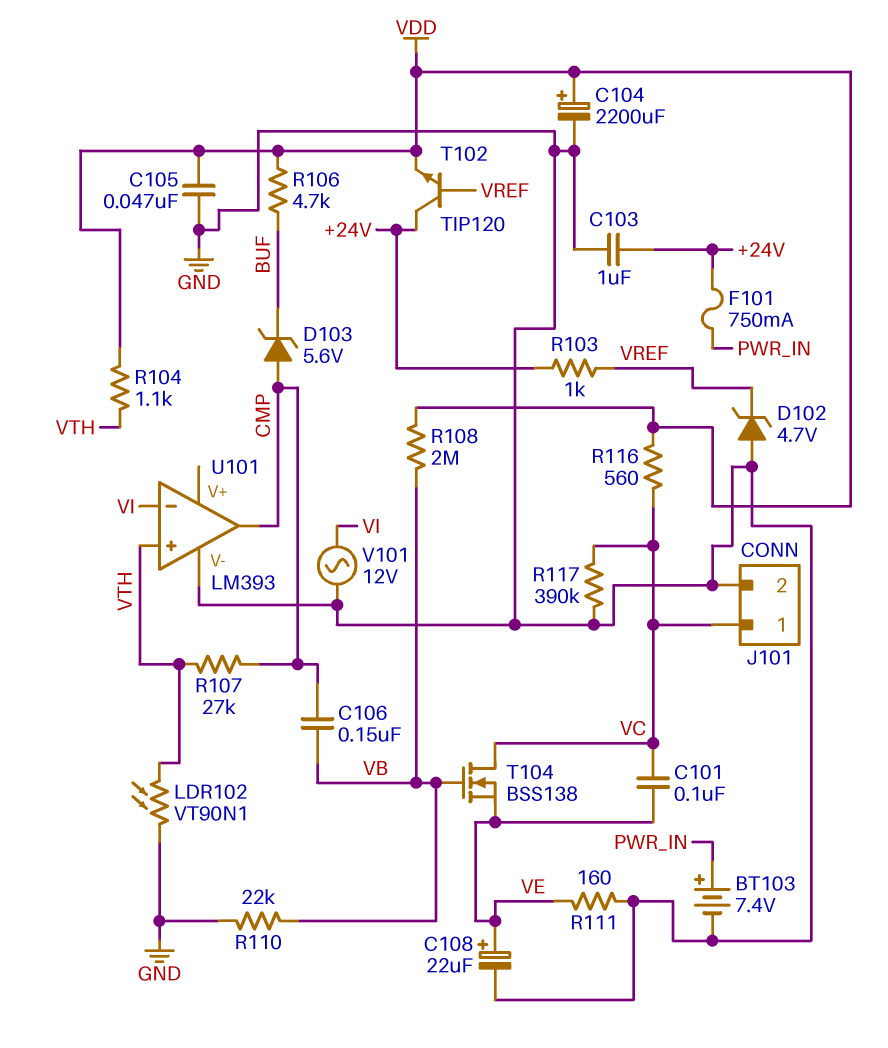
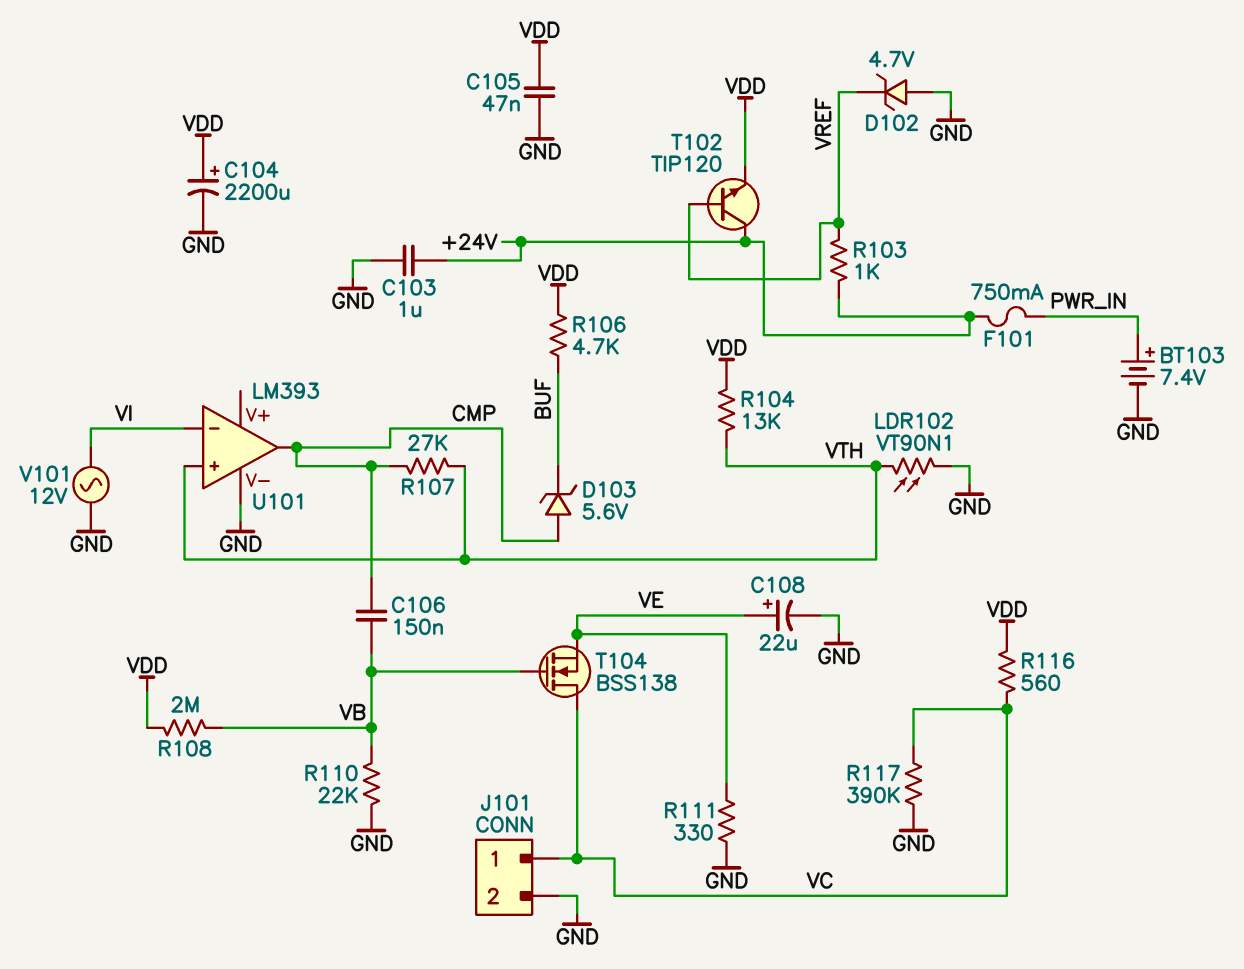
C101: 100nF (VC, VE) -> none
R104: 1.1k (VDD, VTH) -> 13k (VDD, VTH)
R111: 160 (GND, VE) -> 330 (GND, VE)

